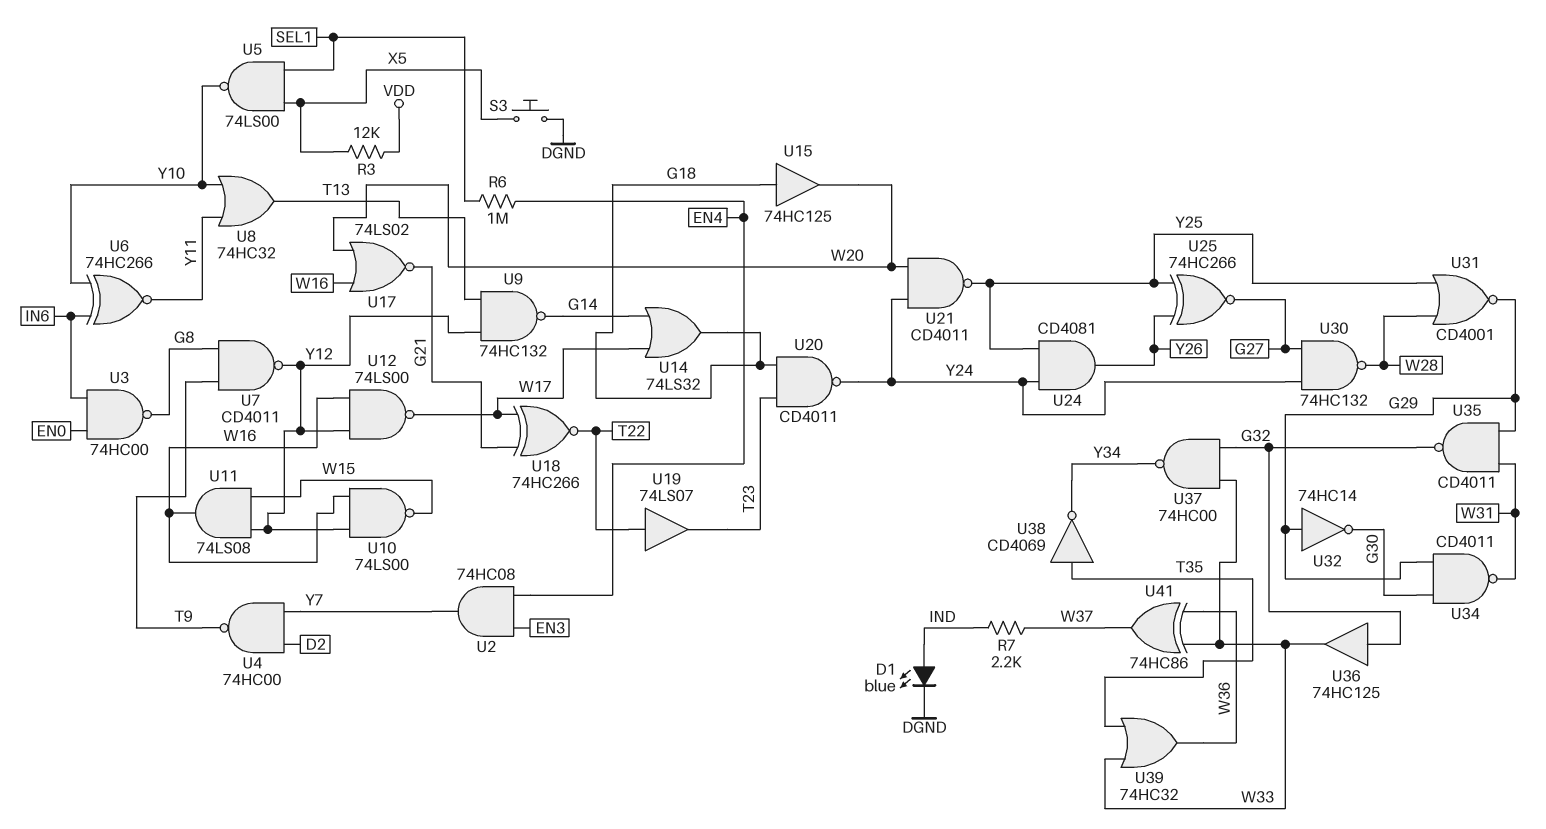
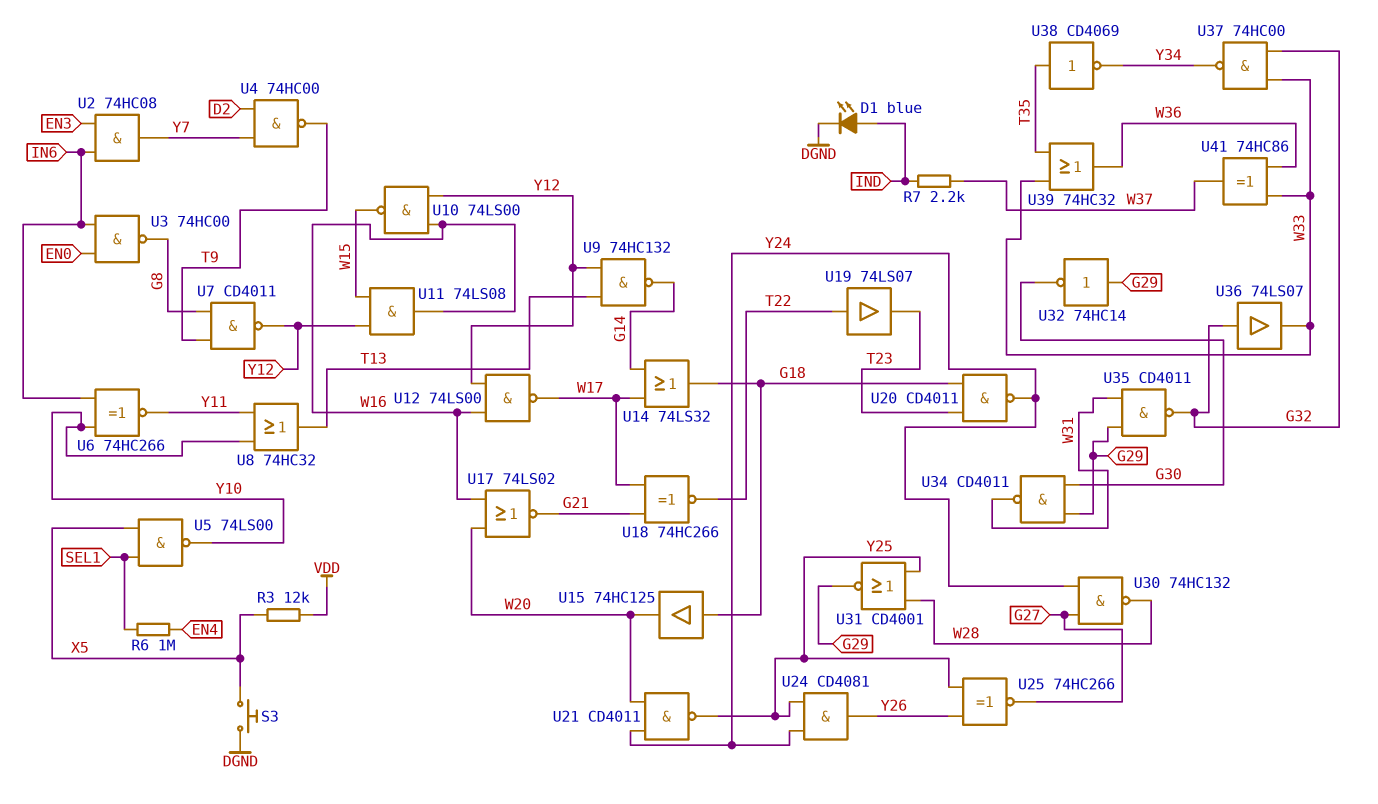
U2: AND 74HC08 (in EN3, in EN4, out Y7) -> AND 74HC08 (in EN3, in IN6, out Y7)
U36: buffer 74HC125 (in G32, out W33) -> buffer 74LS07 (in G32, out W33)

